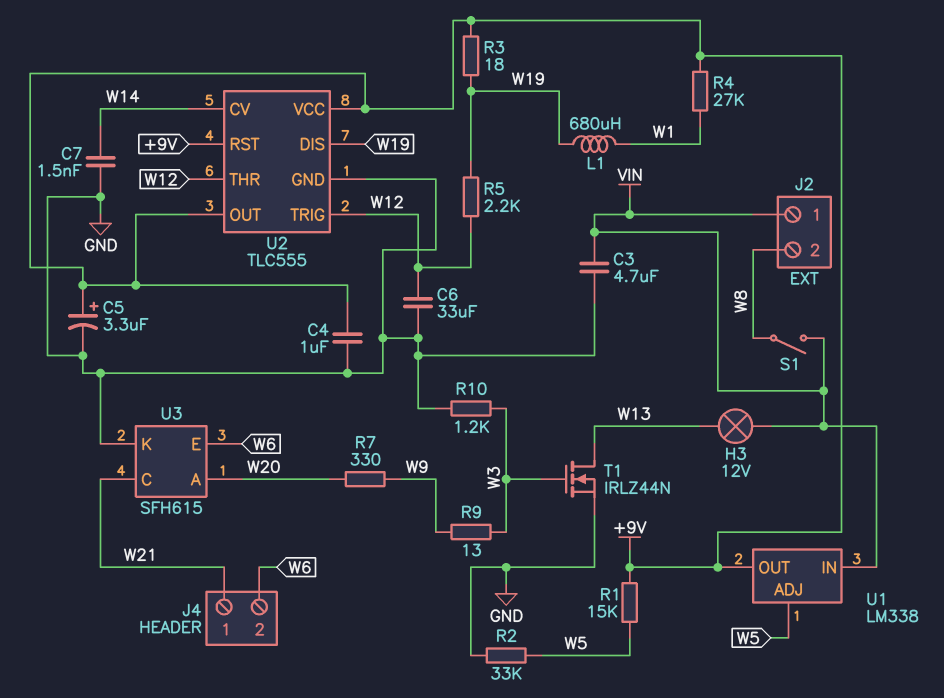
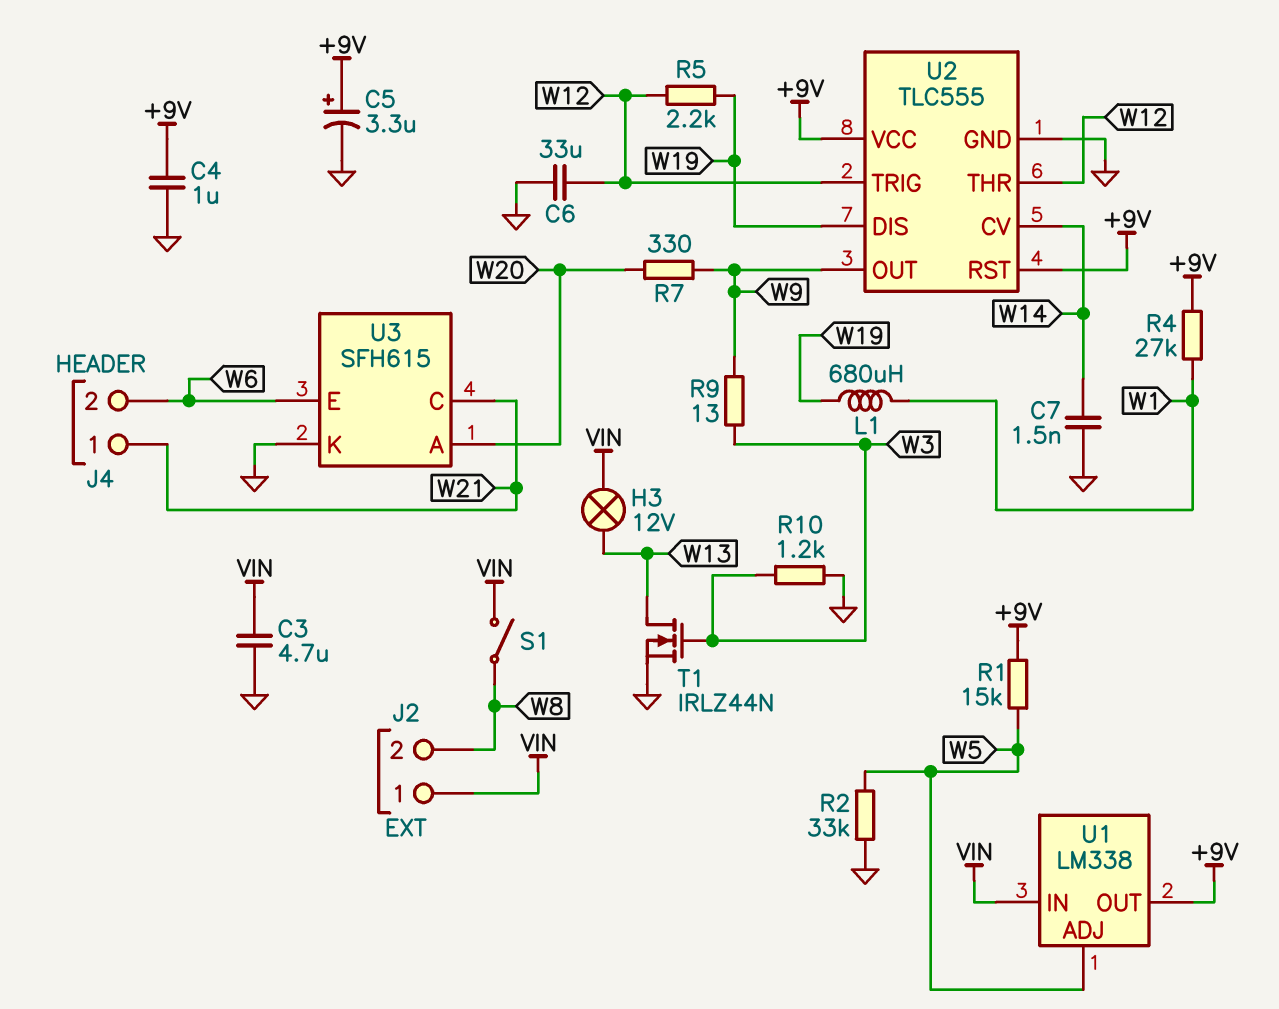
R3: 18 (+9V, W19) -> none
U2 pin OUT: +9V -> W9

